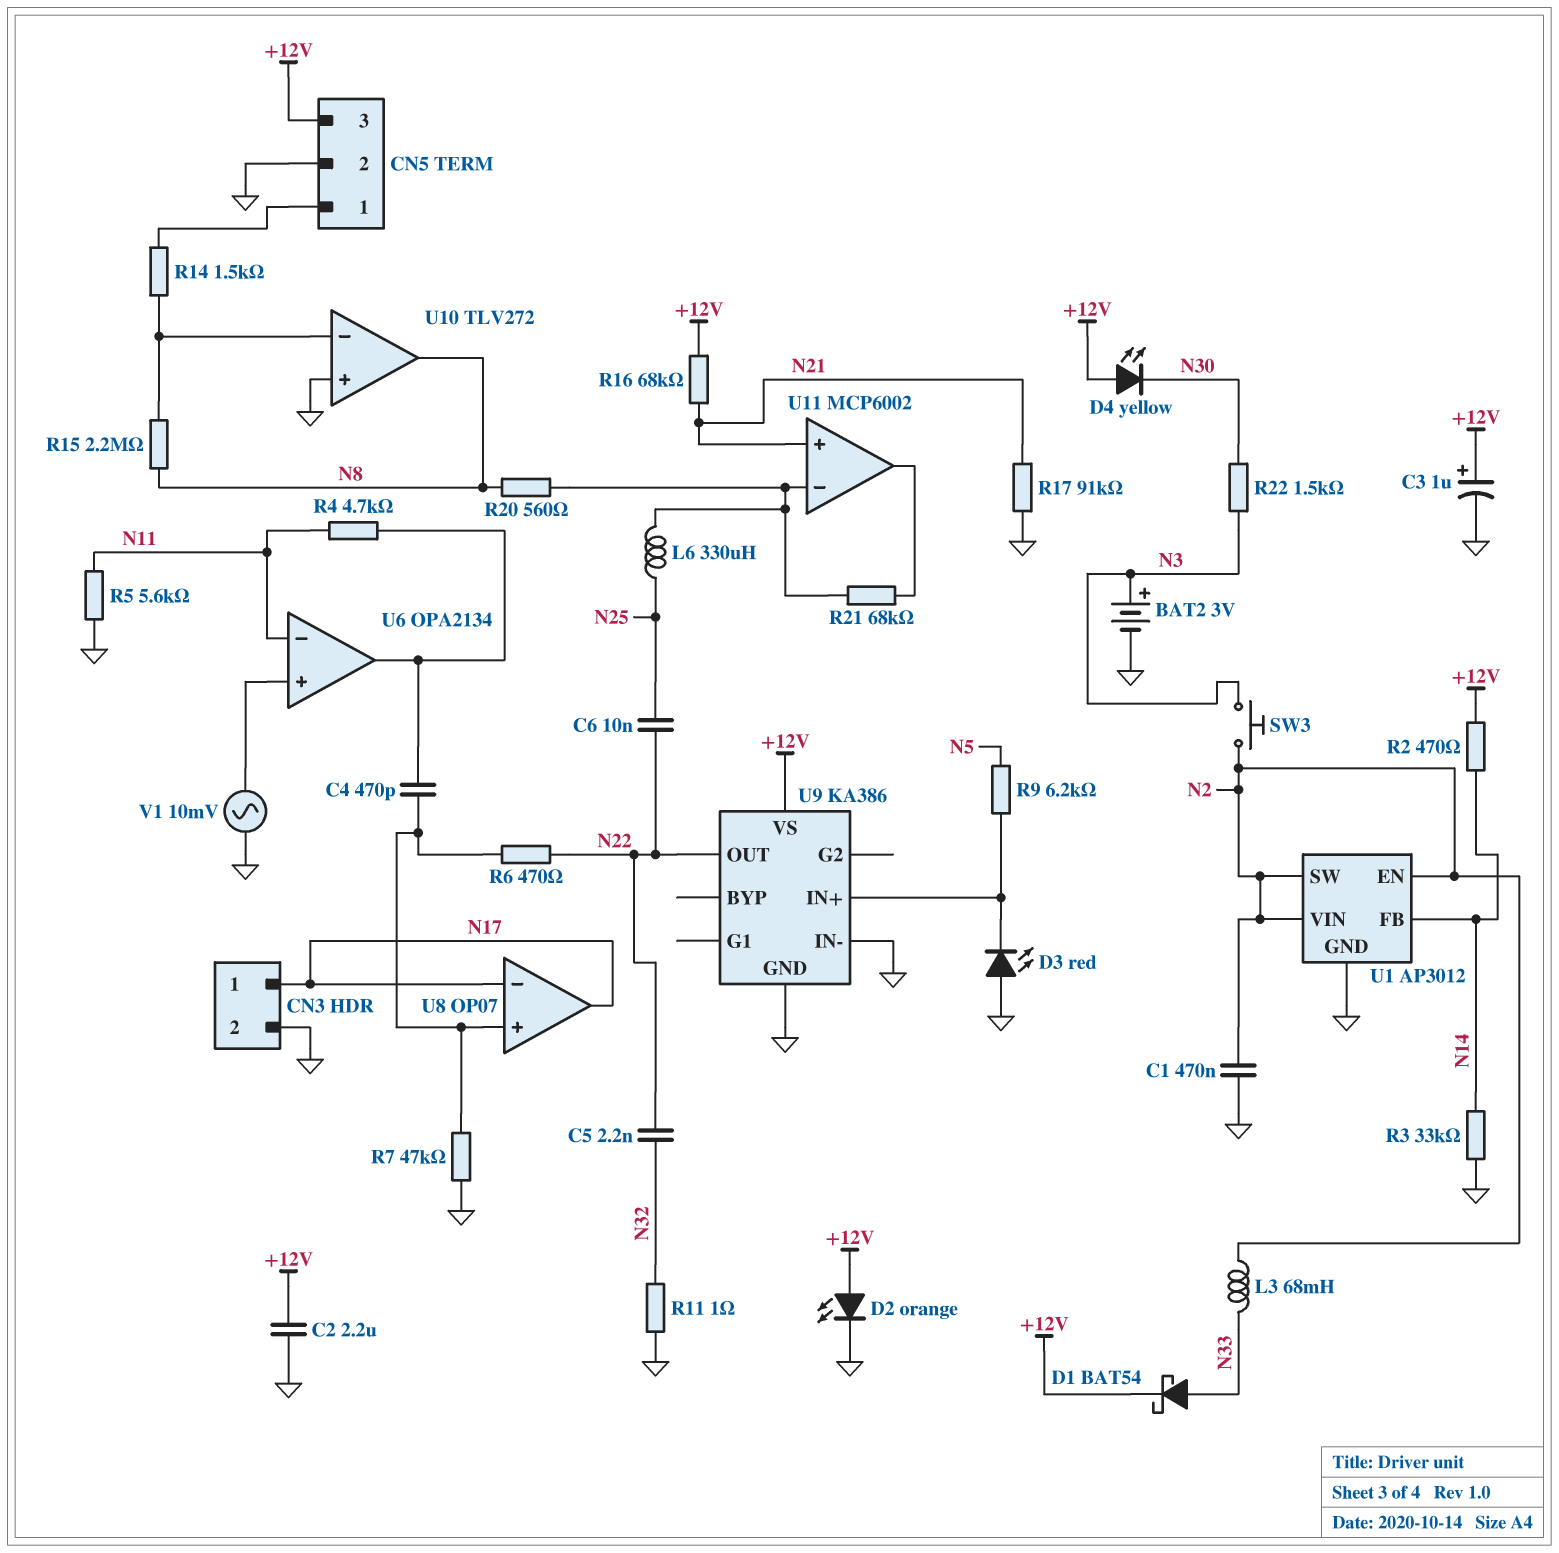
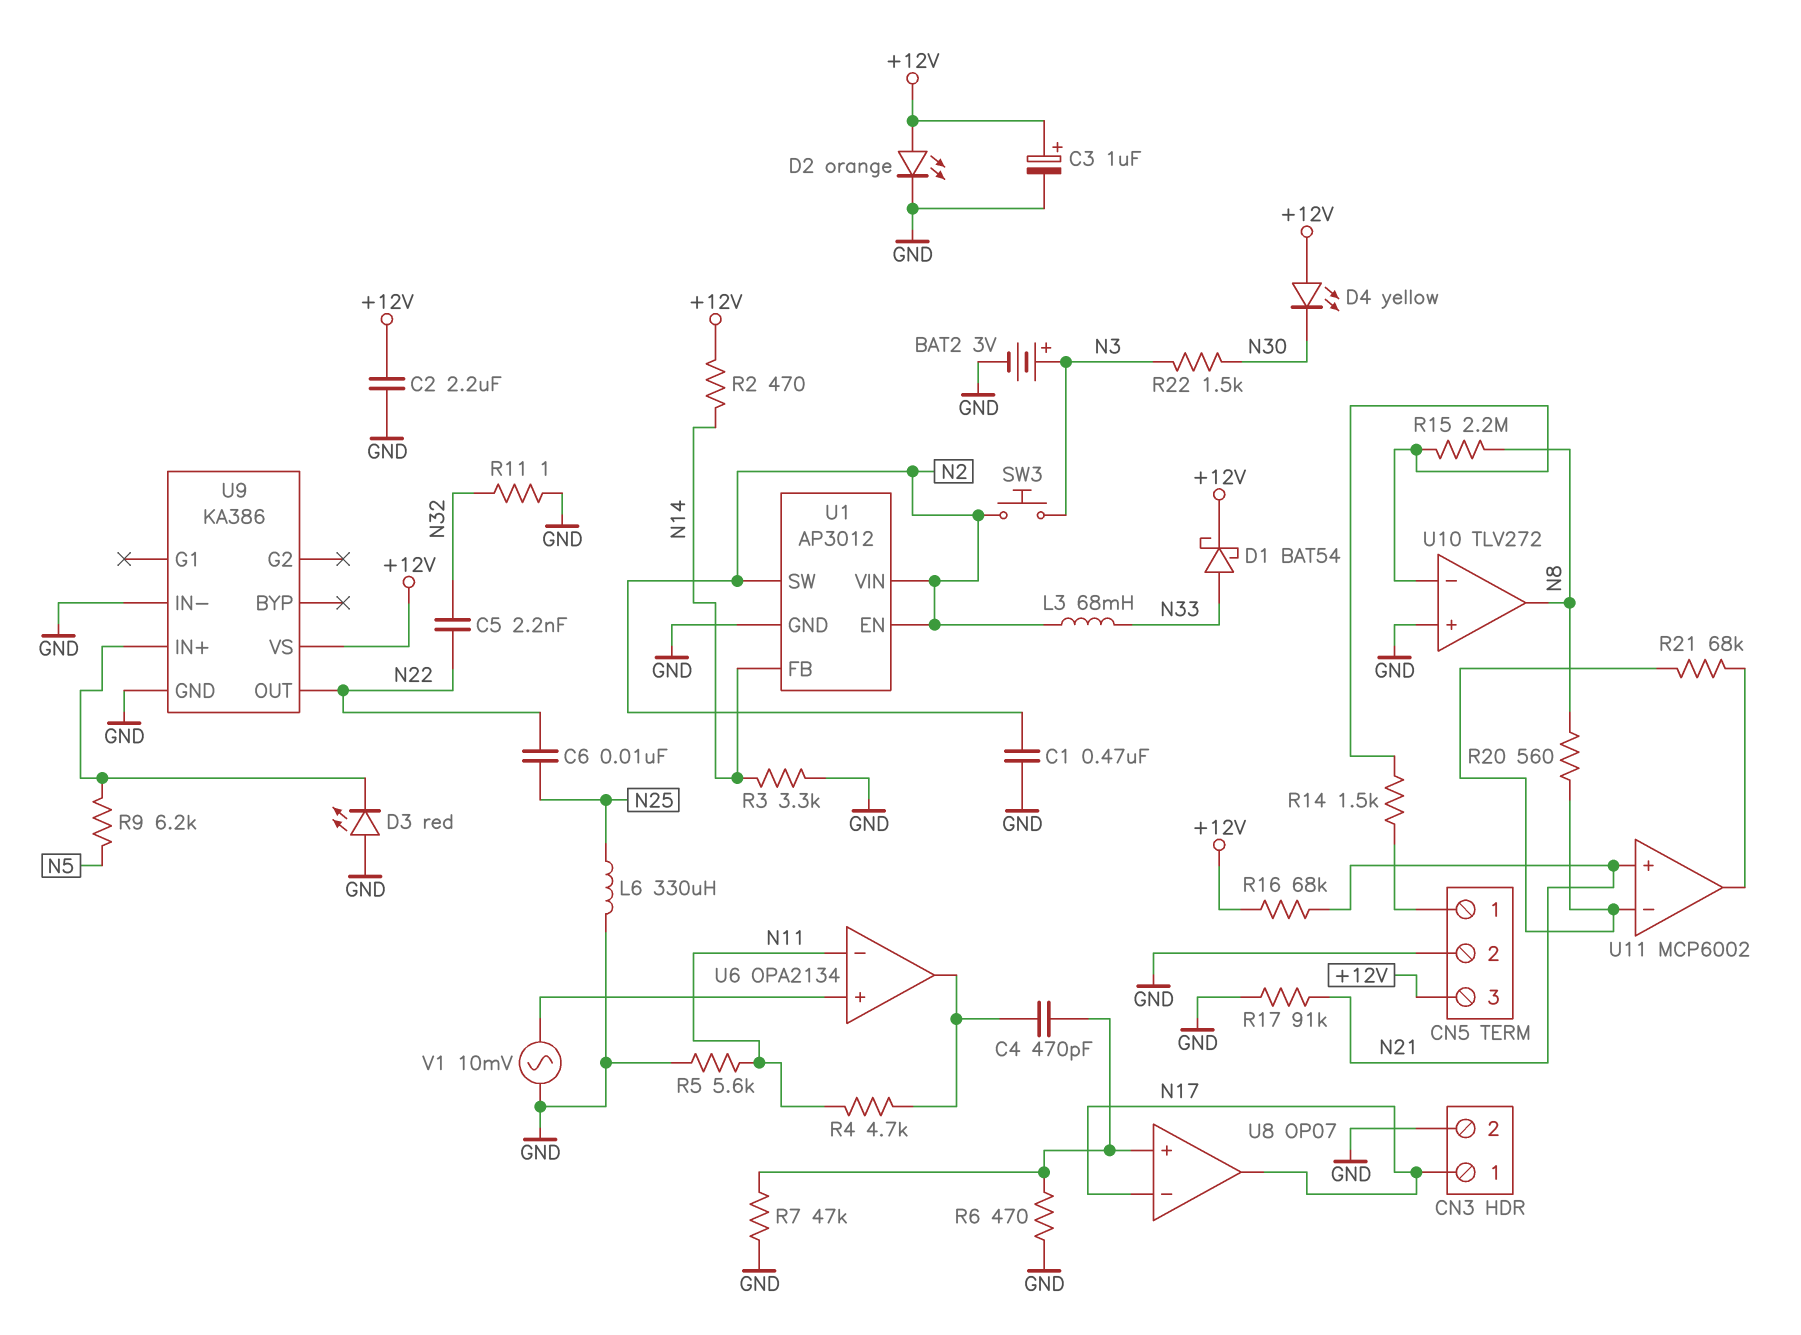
L6: 330uH (N25, U11/in-) -> 330uH (GND, N25)
R3: 33k (GND, N14) -> 3.3k (GND, N14)
R6: 470 (N22, U8/in+) -> 470 (GND, U8/in+)

